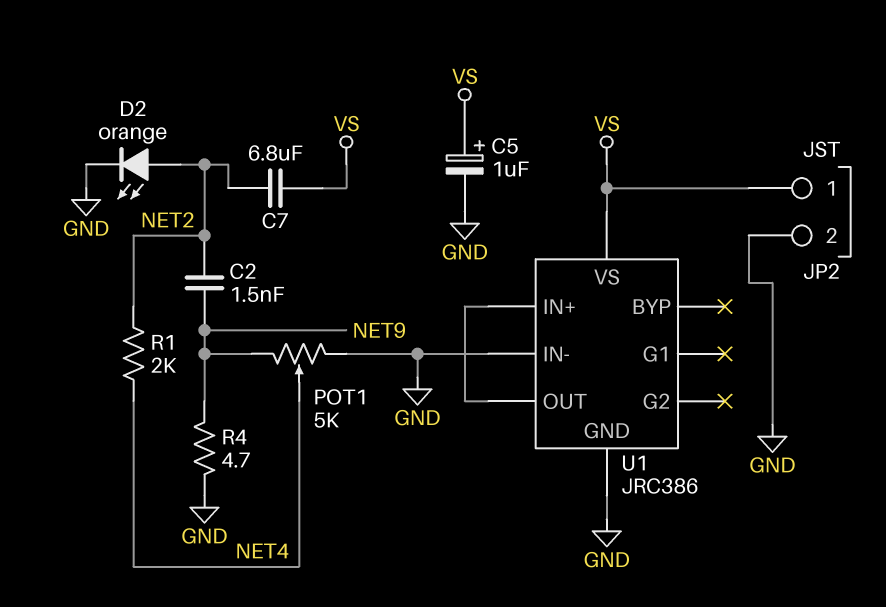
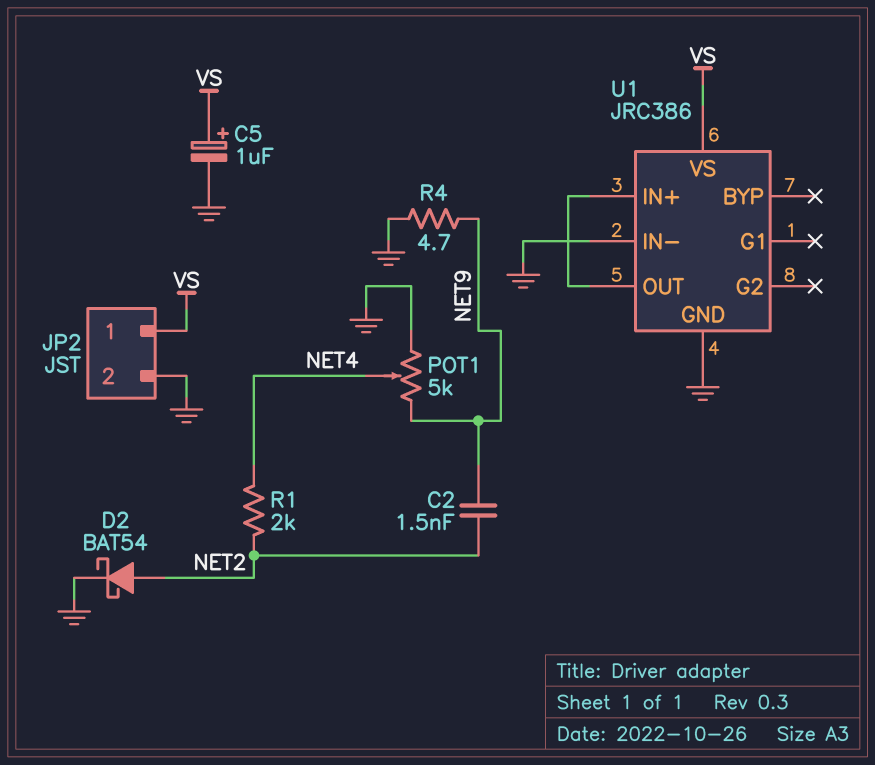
C7: 6.8uF (NET2, VS) -> none
D2: LED orange (A NET2, K GND) -> schottky BAT54 (A NET2, K GND)

